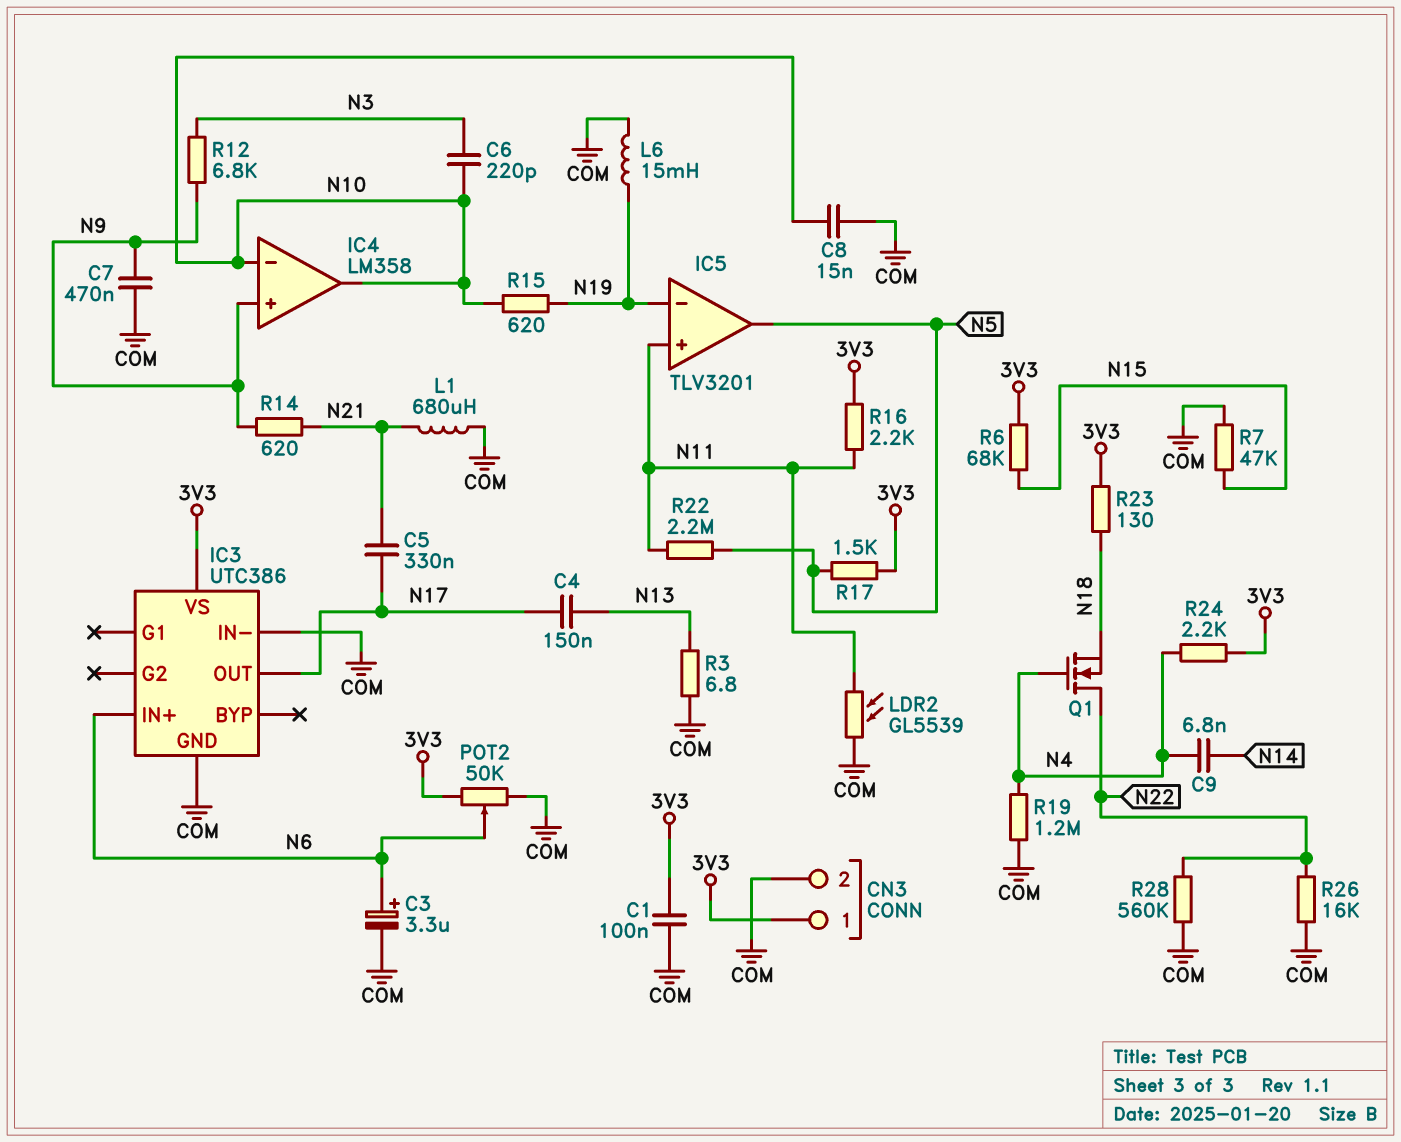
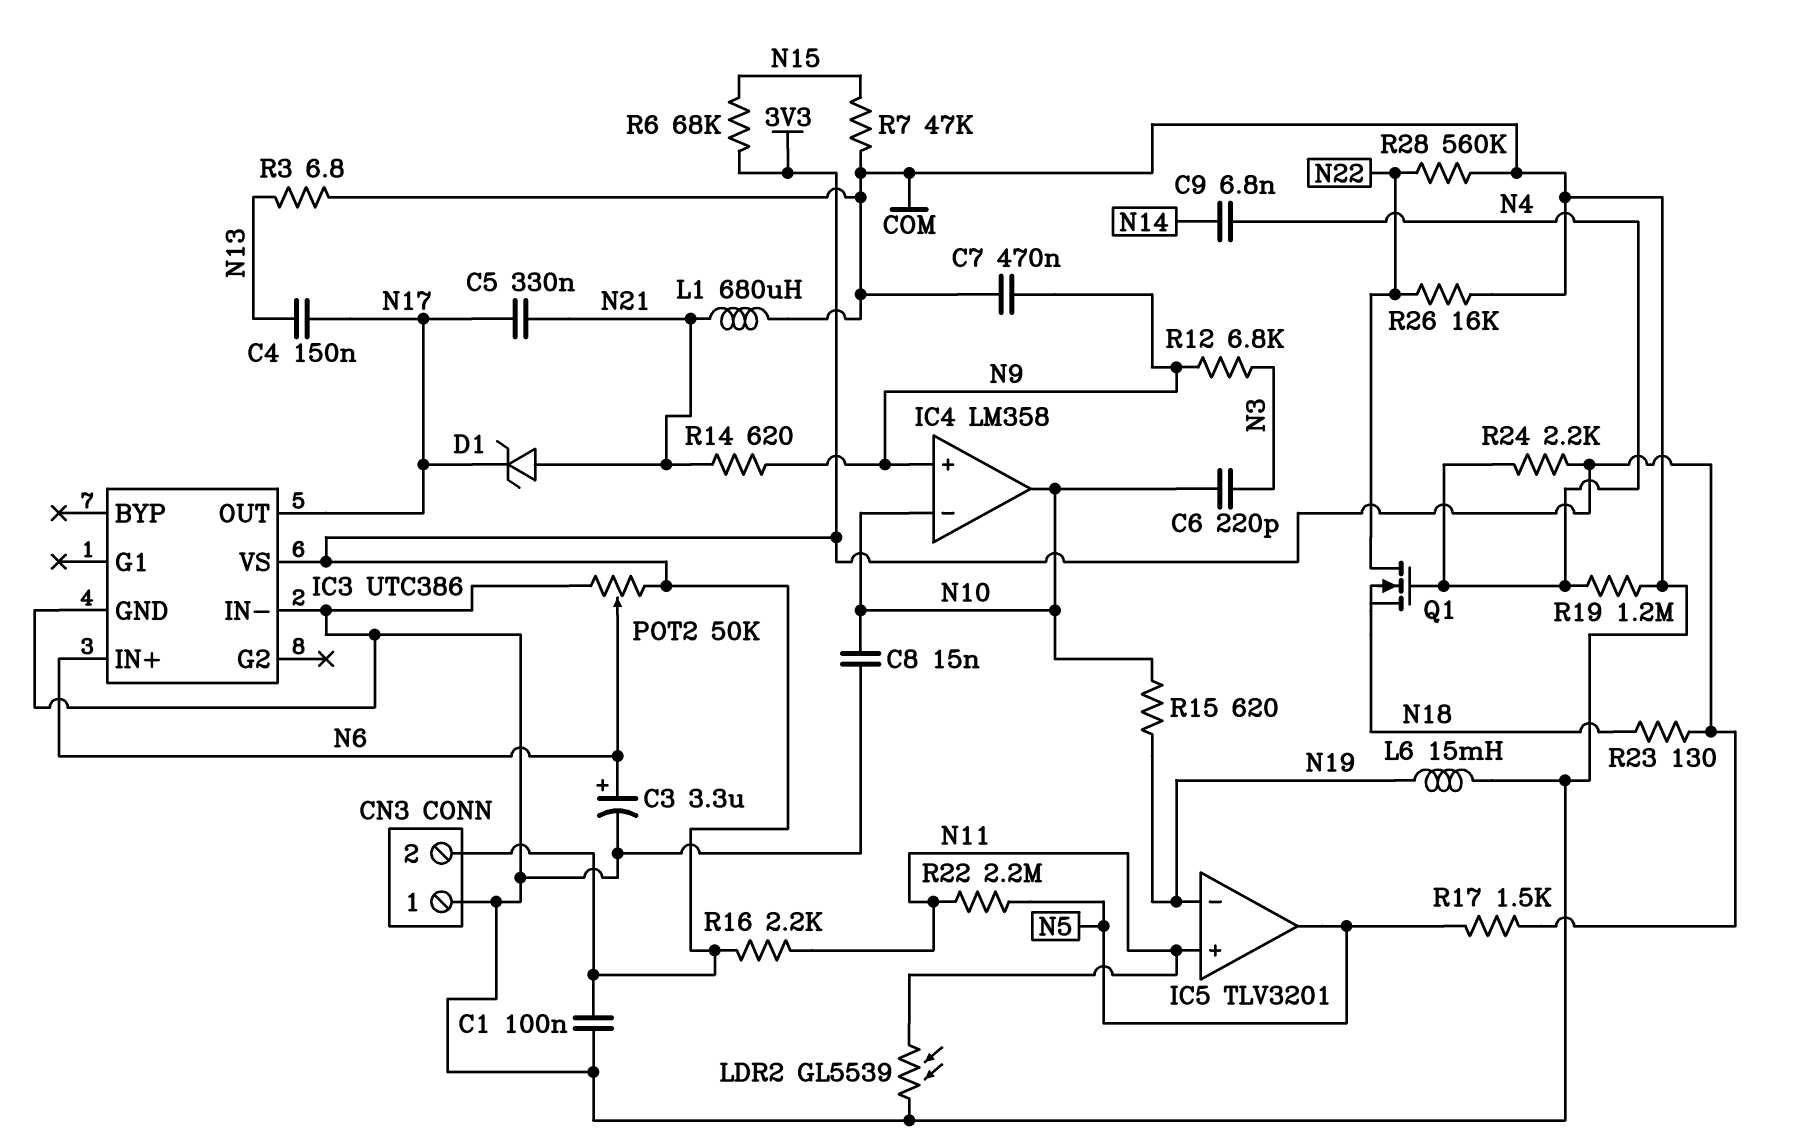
CN3 pin 1: 3V3 -> COM
CN3 pin 2: COM -> 3V3
D1: none -> zener (A N21, K N17)

